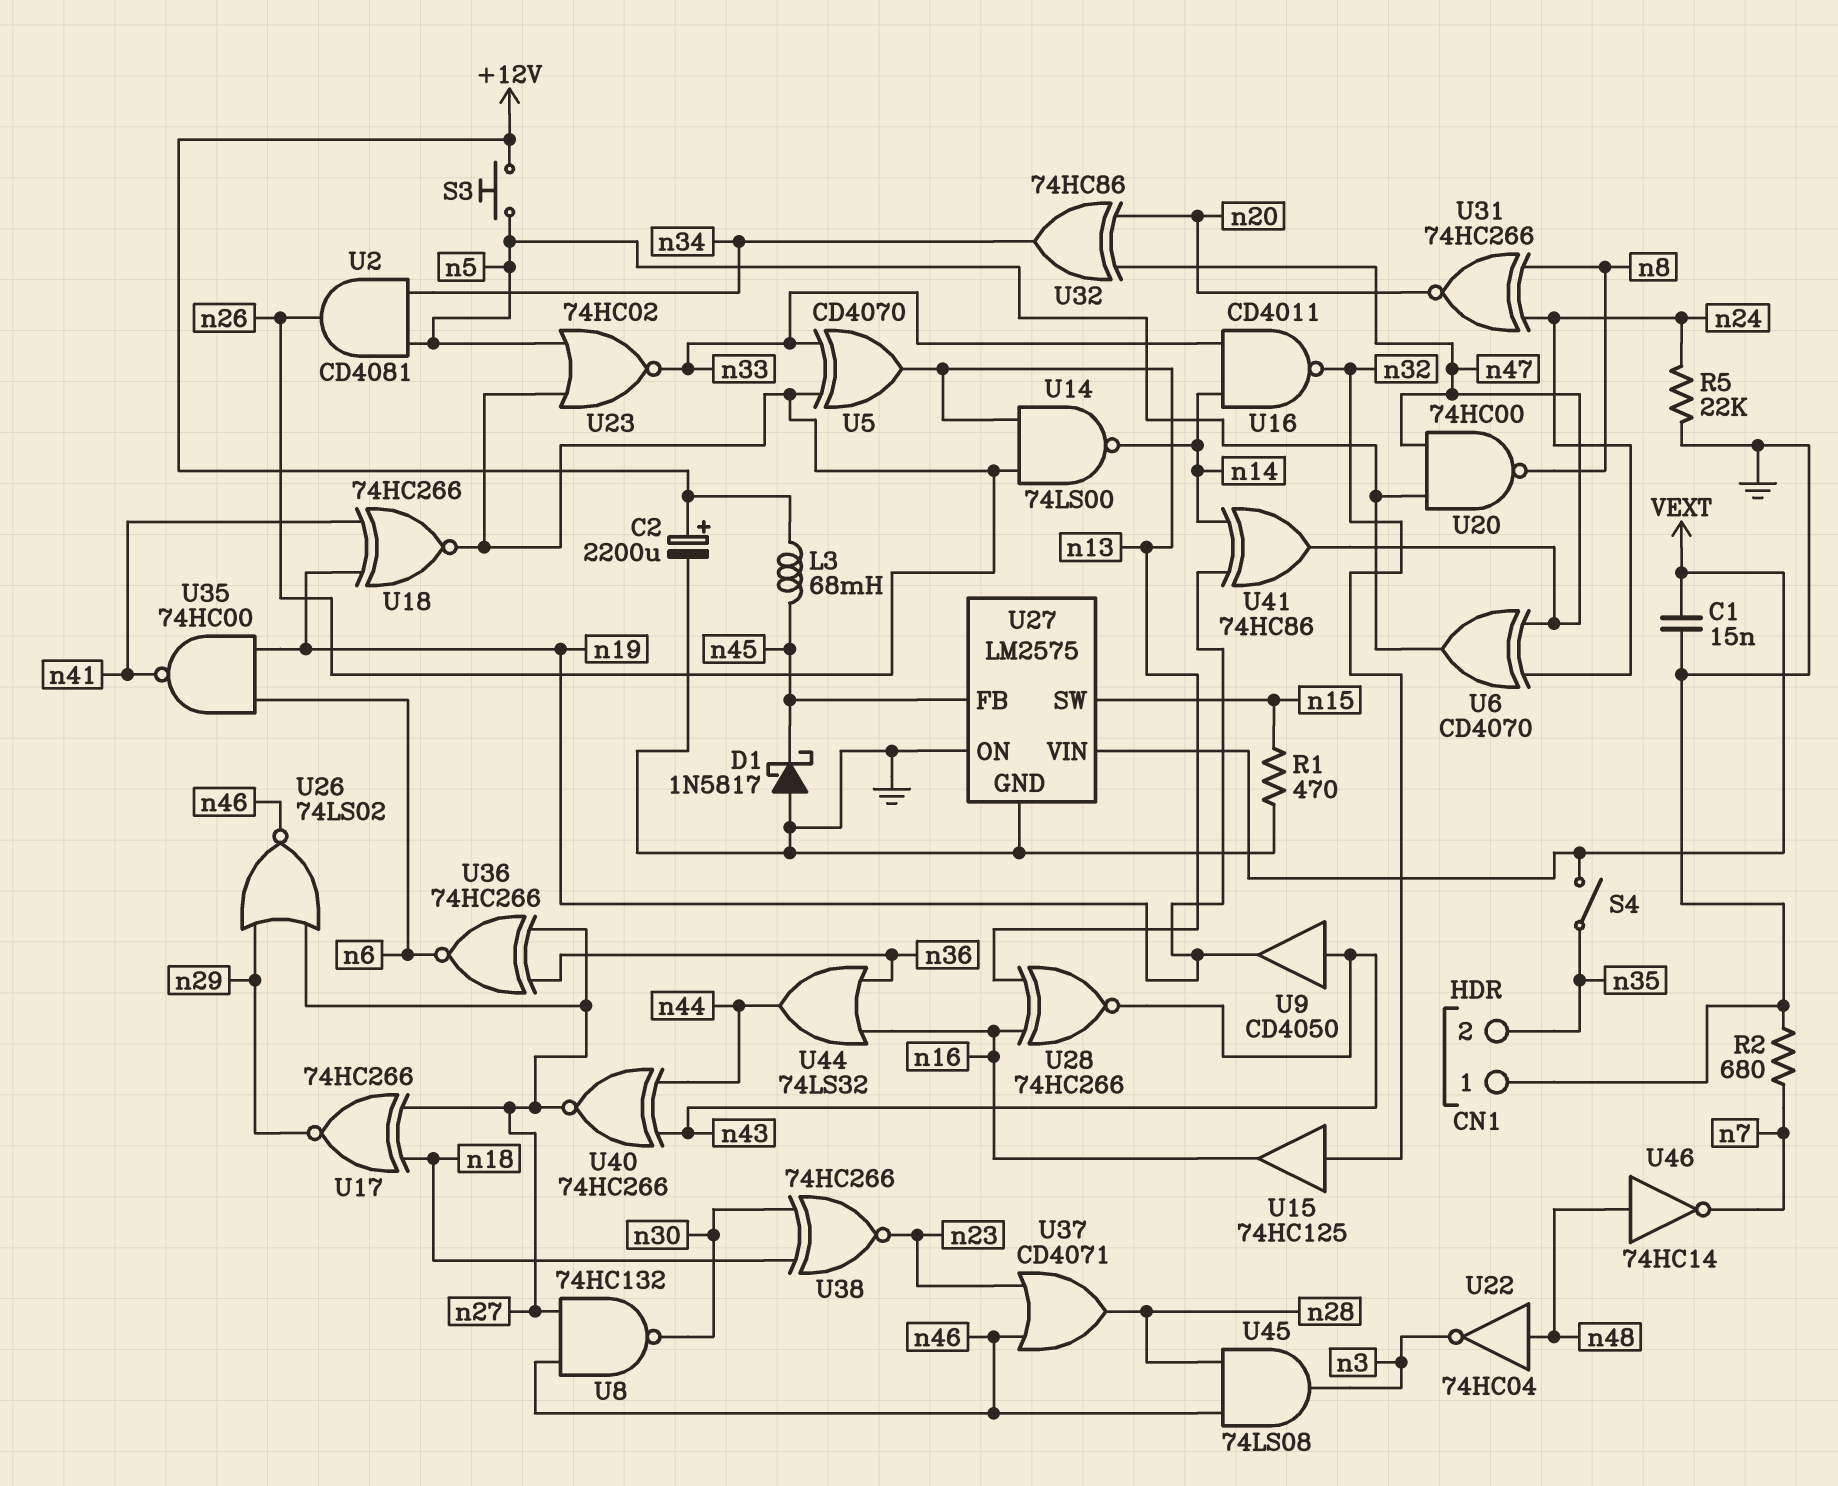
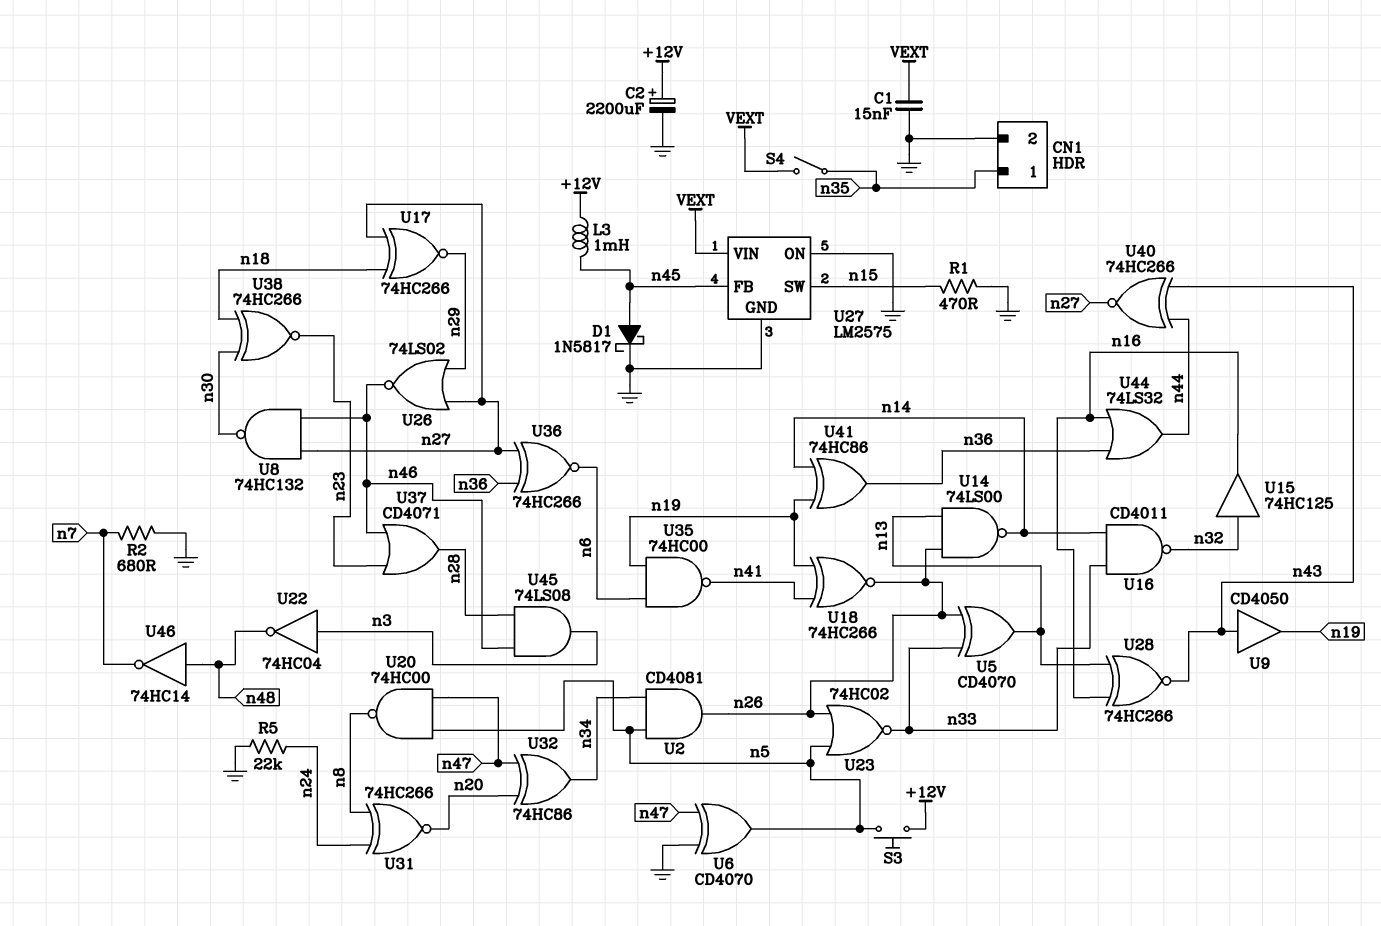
CN1 pin 1: GND -> n35
CN1 pin 2: n35 -> GND
D1: schottky 1N5817 (A GND, K n45) -> schottky 1N5817 (A n45, K GND)
L3: 68mH (+12V, n45) -> 1mH (+12V, n45)
U6: XOR CD4070 (in n24, in n47, out n5) -> XOR CD4070 (in GND, in n47, out n5)
U22: NOT 74HC04 (in n48, out n3) -> NOT 74HC04 (in n3, out n48)
U41: XOR 74HC86 (in n14, in n19, out n47) -> XOR 74HC86 (in n14, in n19, out n36)

